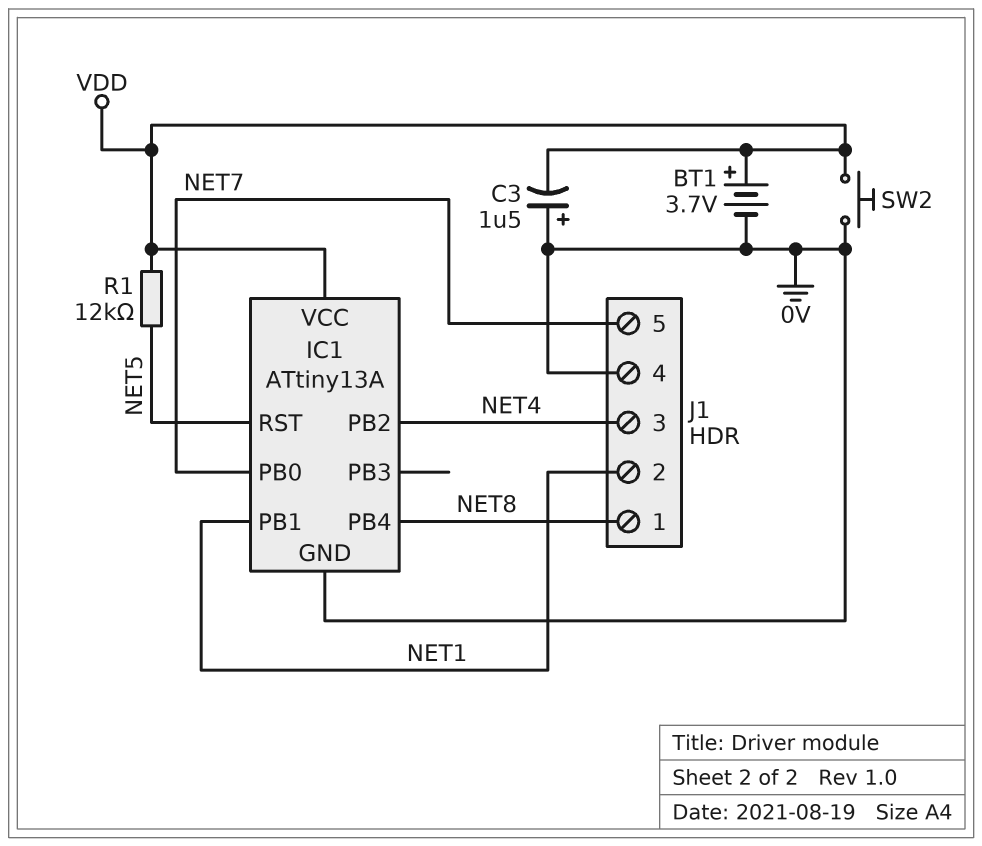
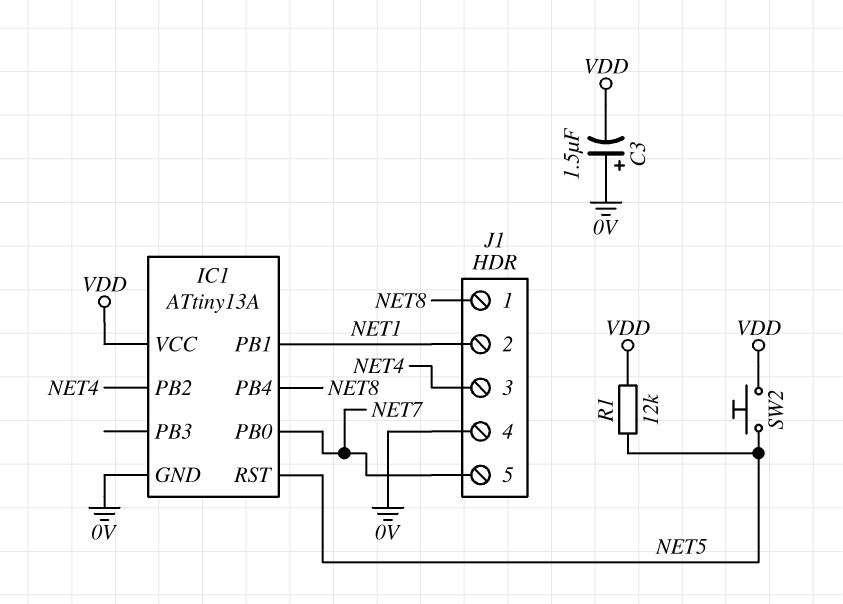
BT1: 3.7V (plus VDD, minus 0V) -> none
SW2: button (0V, VDD) -> button (NET5, VDD)

